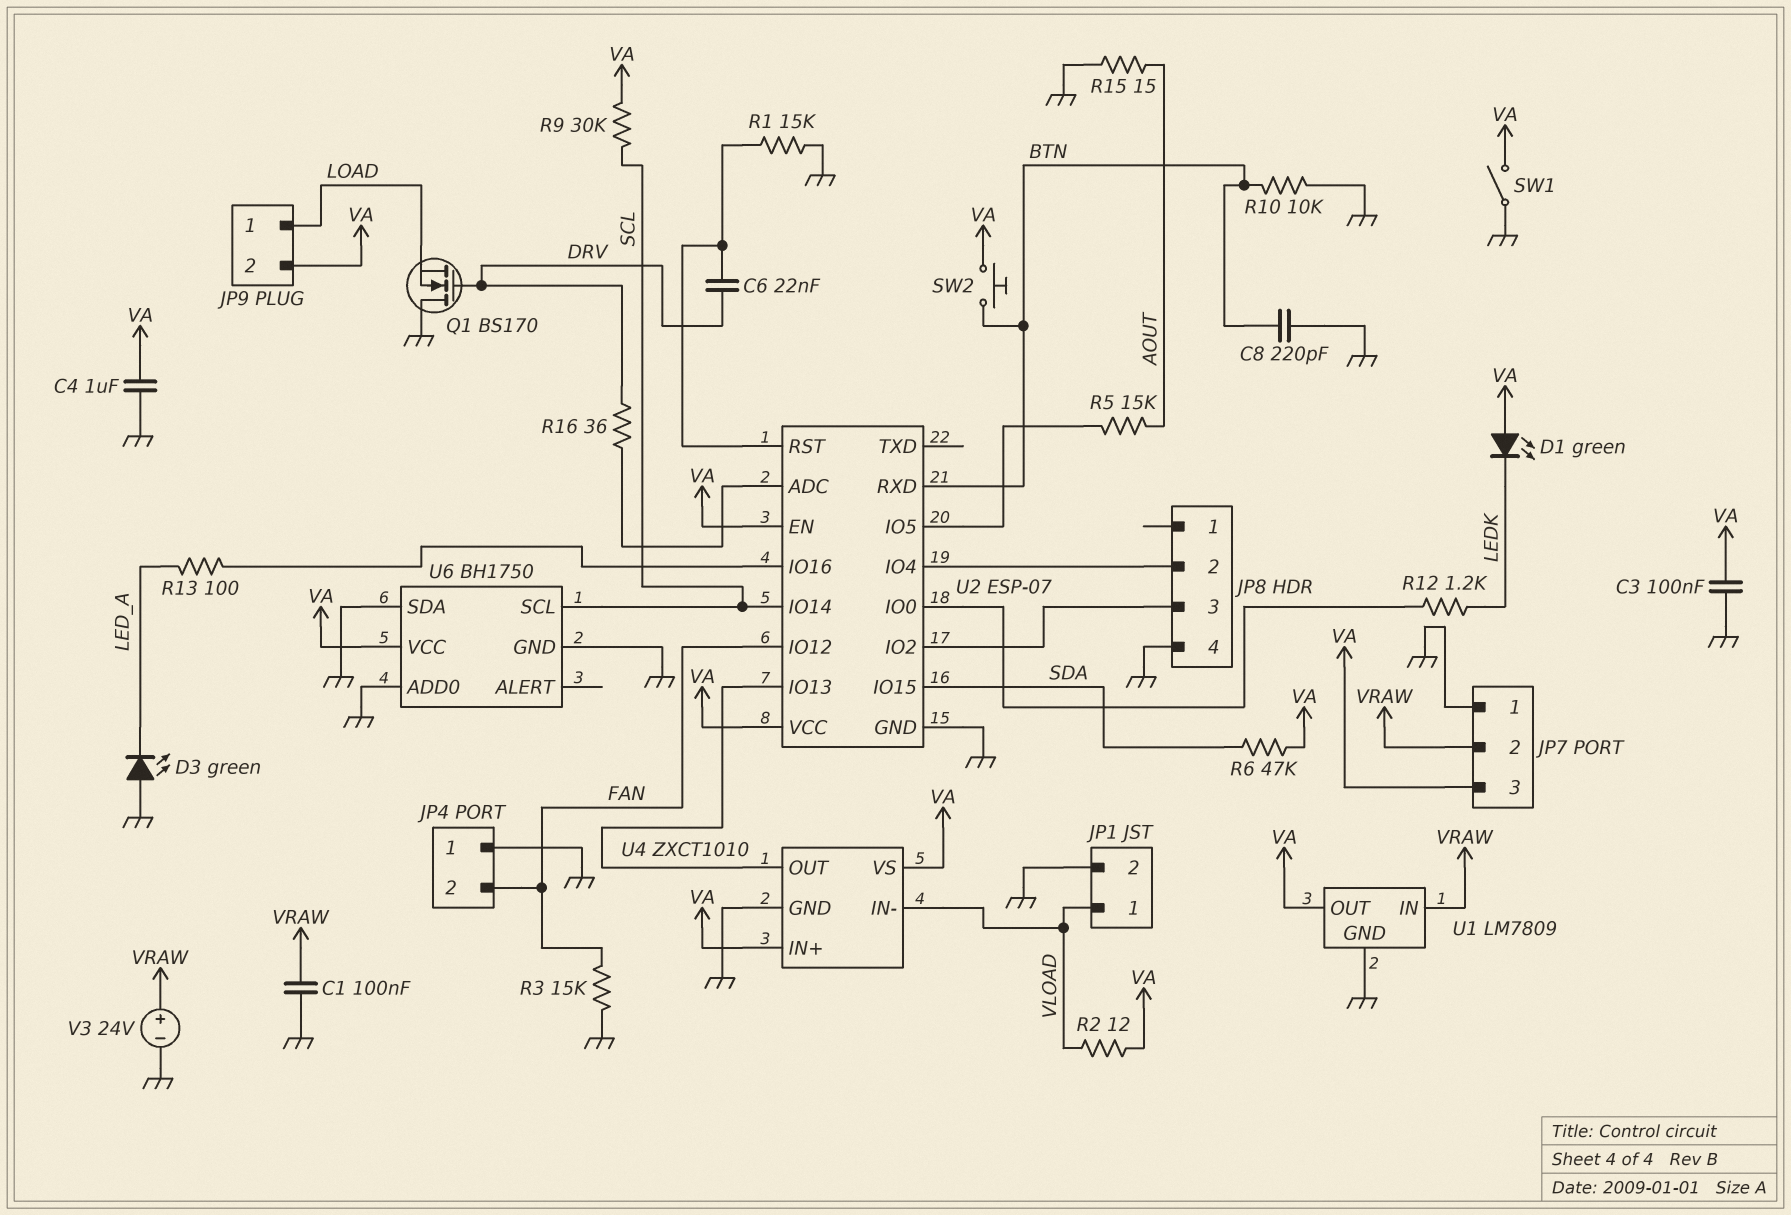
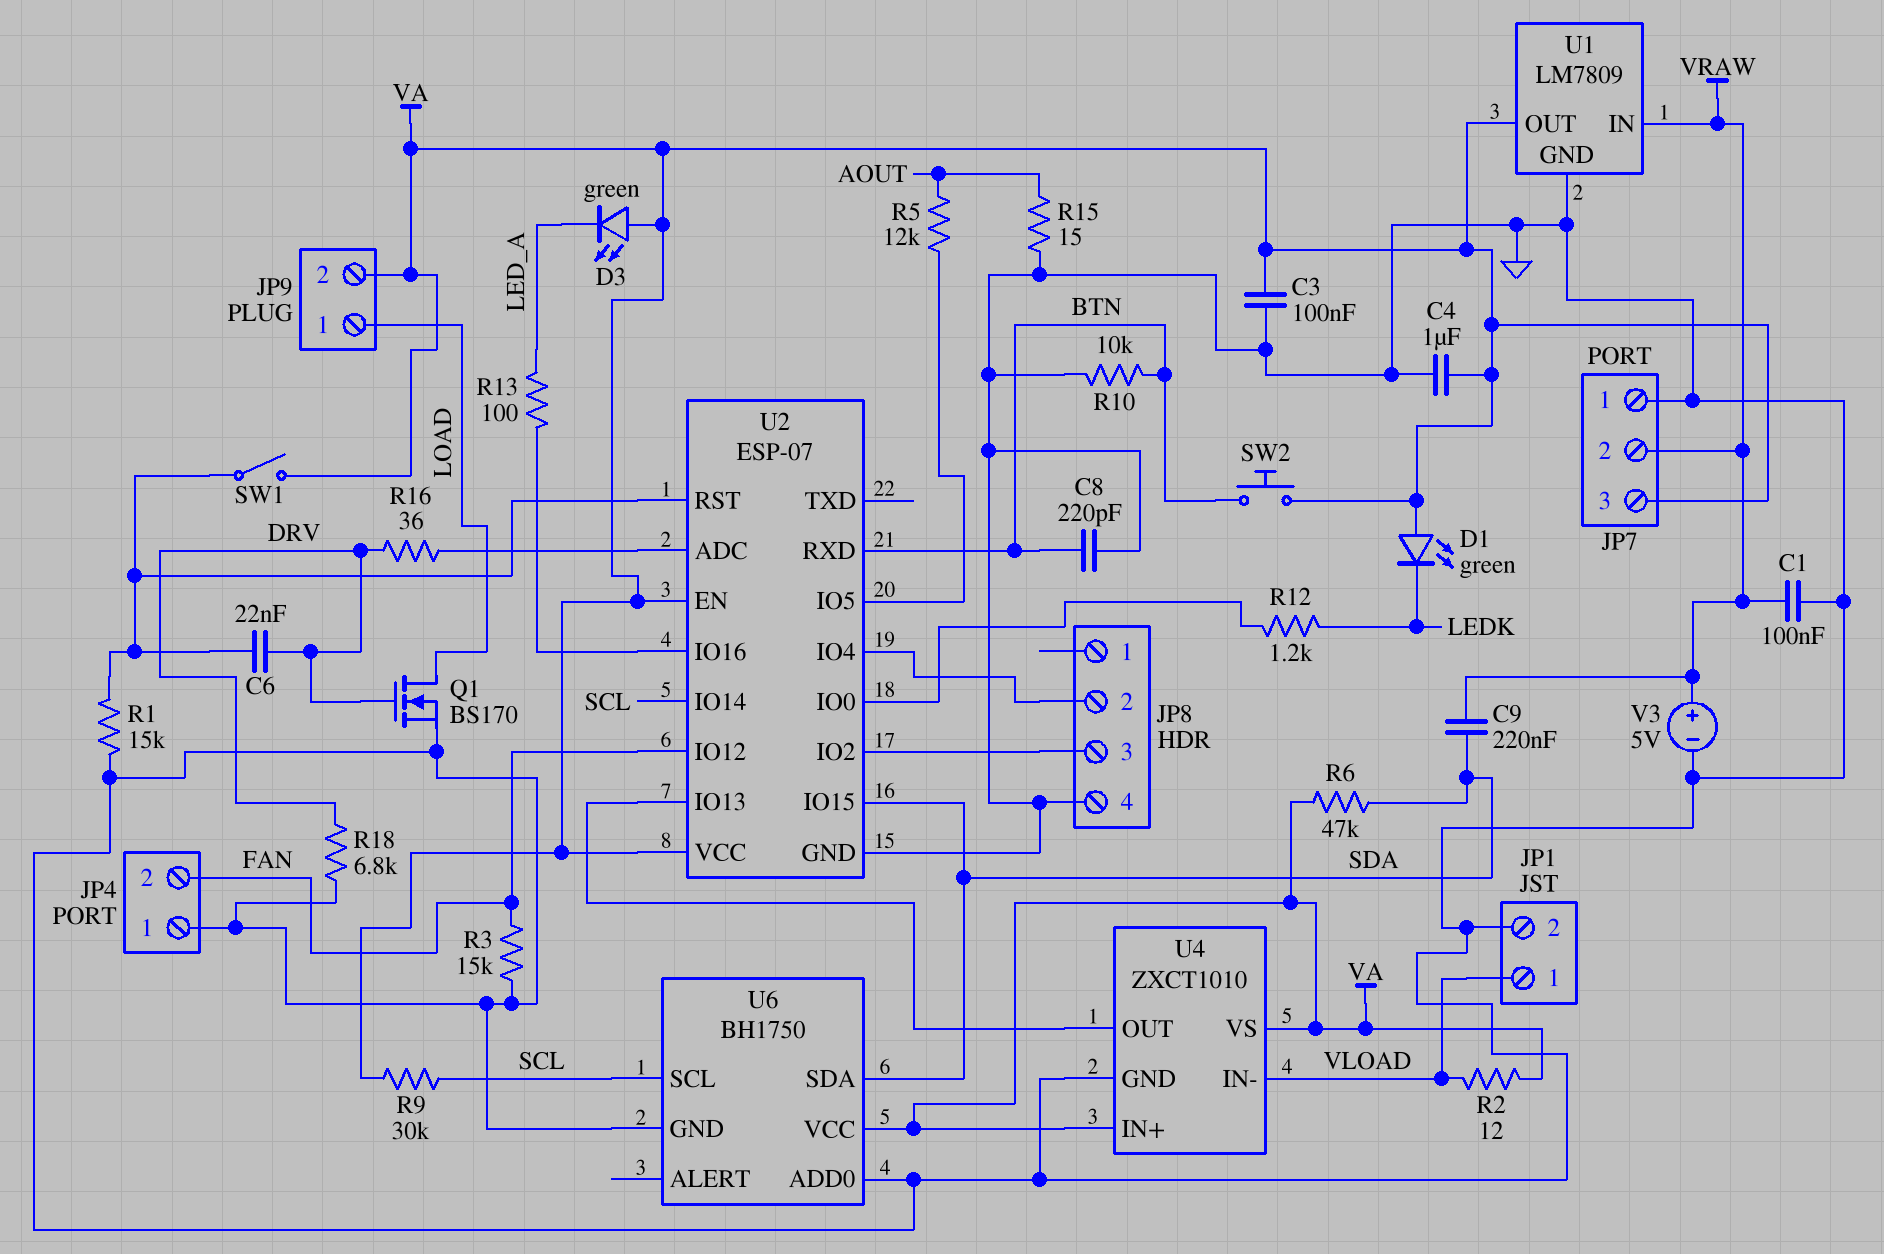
C9: none -> 220nF (SDA, VRAW)
D3: LED green (A GND, K LED_A) -> LED green (A VA, K LED_A)
Q1: NMOS BS170 (G DRV, D GND, S LOAD) -> NMOS BS170 (G DRV, D LOAD, S GND)
R5: 15k (AOUT, U2/IO5) -> 12k (AOUT, U2/IO5)
R18: none -> 6.8k (DRV, GND)
SW1: switch (GND, VA) -> switch (U2/RST, VA)
U6 pin SDA: GND -> SDA
V3: 24V (plus VRAW, minus GND) -> 5V (plus VRAW, minus GND)

